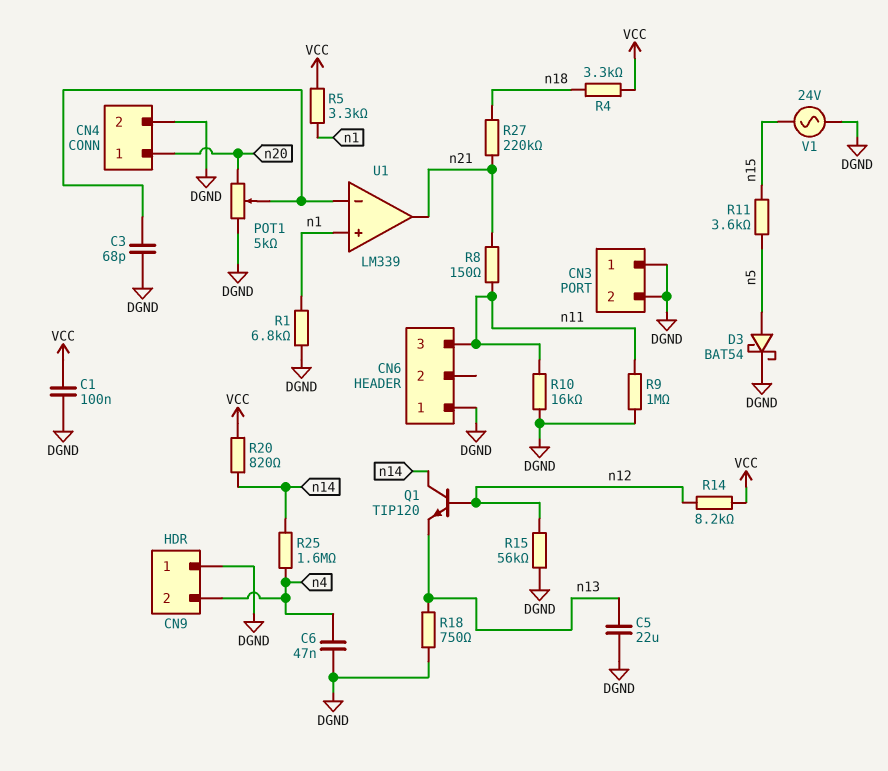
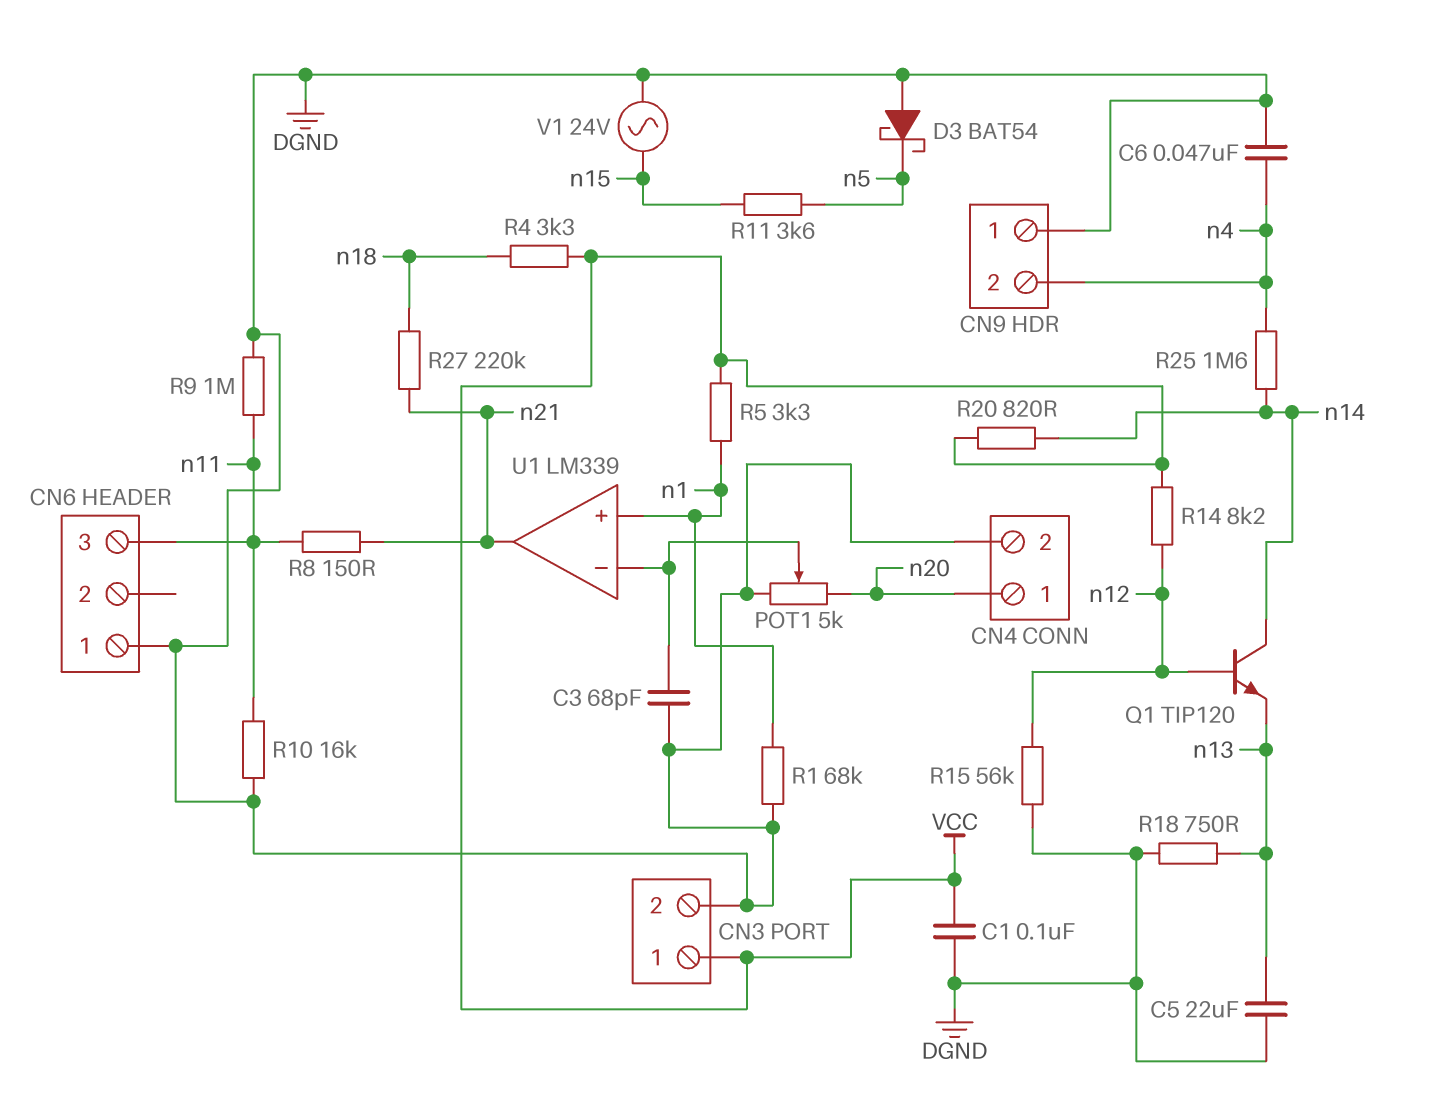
CN3 pin 1: DGND -> VCC
D3: schottky BAT54 (A n5, K DGND) -> schottky BAT54 (A DGND, K n5)
R1: 6.8k (DGND, n1) -> 68k (DGND, n1)

